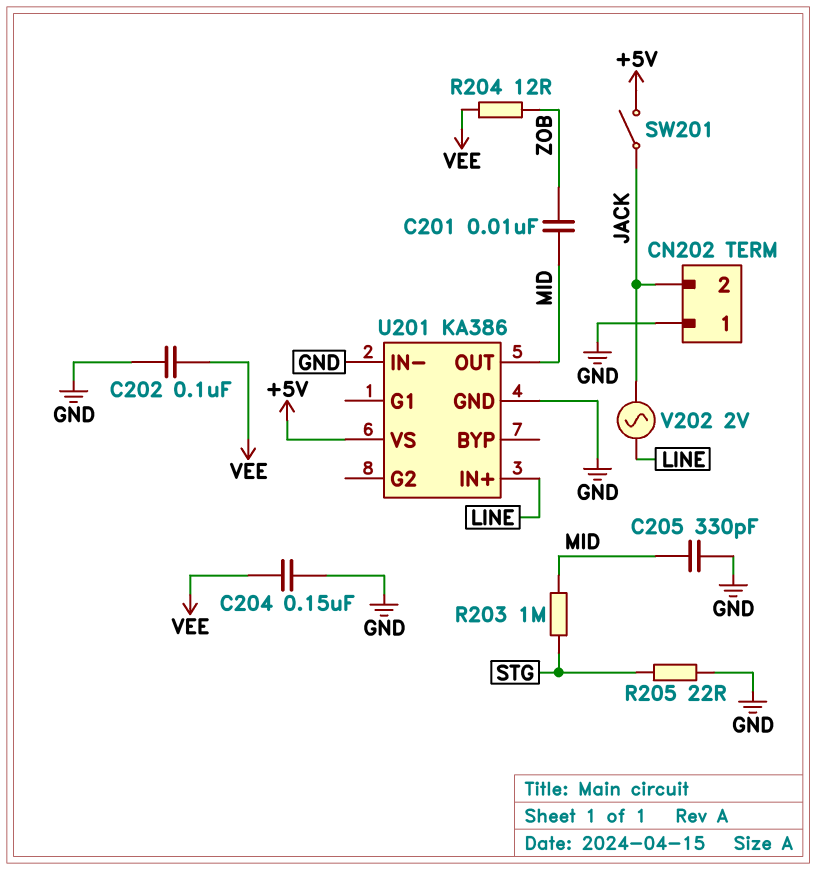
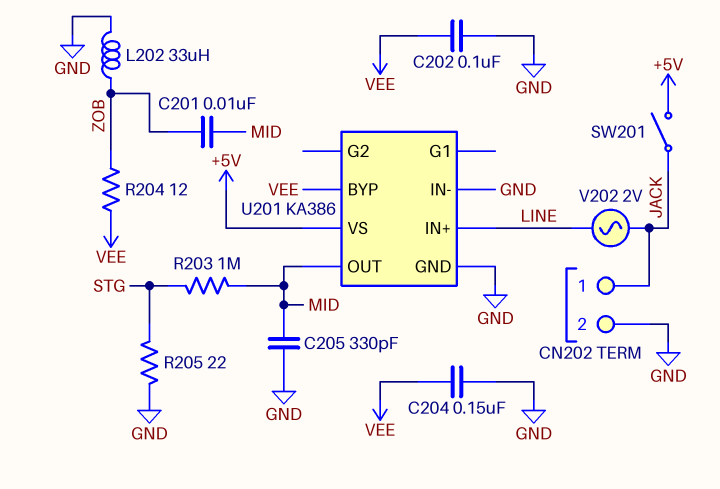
CN202 pin 1: GND -> JACK
CN202 pin 2: JACK -> GND
L202: none -> 33uH (GND, ZOB)
U201 pin BYP: none -> VEE

